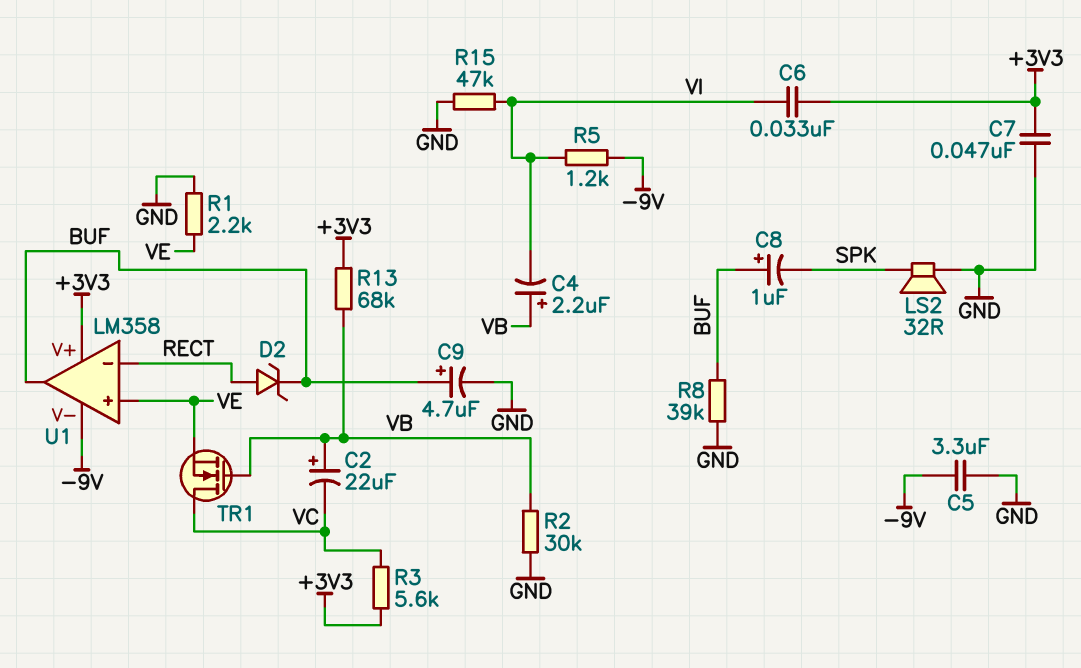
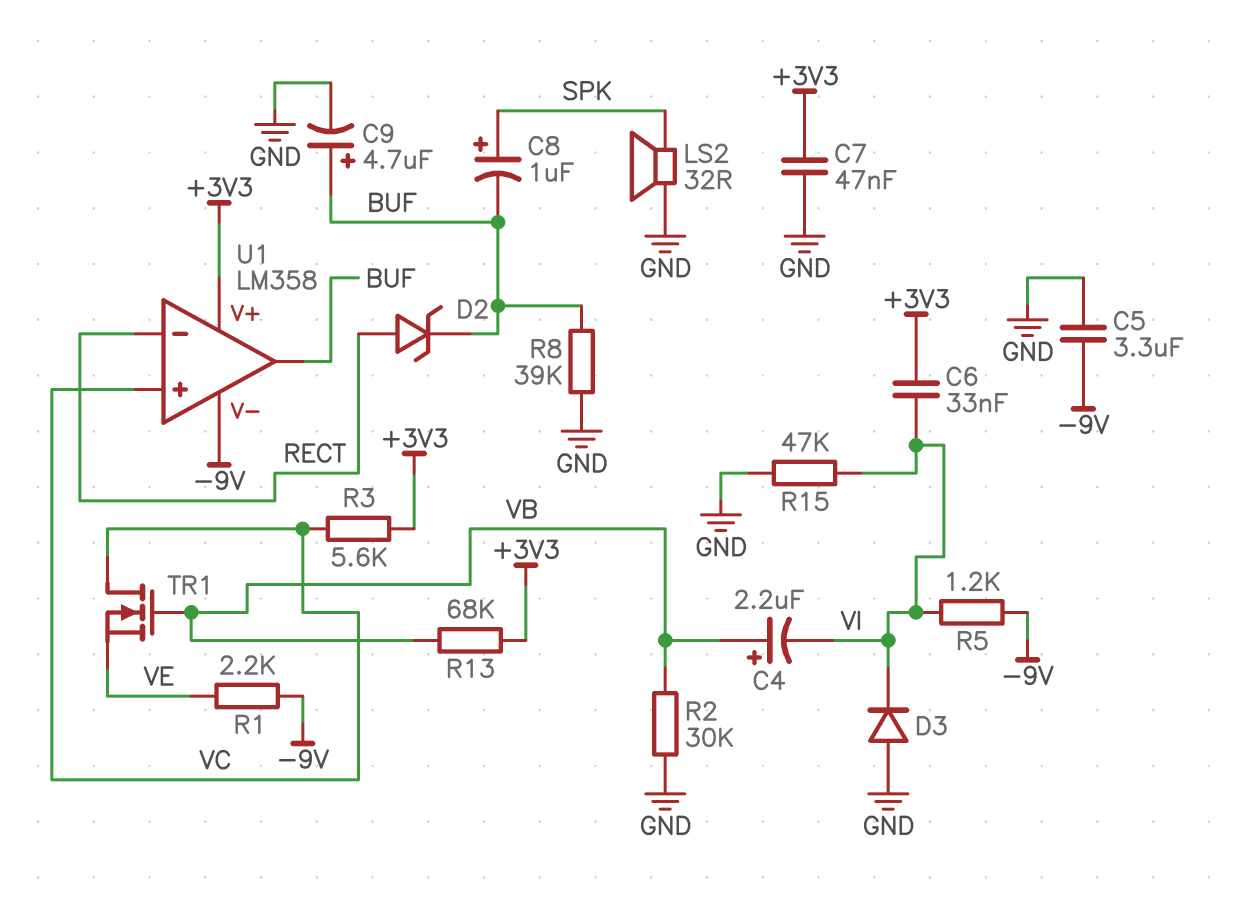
C2: 22uF (plus VB, minus VC) -> none
C8: 1uF (plus BUF, minus SPK) -> 1uF (plus SPK, minus BUF)
D3: none -> diode (A GND, K VI)
R1: 2.2k (GND, VE) -> 2.2k (-9V, VE)
U1 pin in+: VE -> VC

